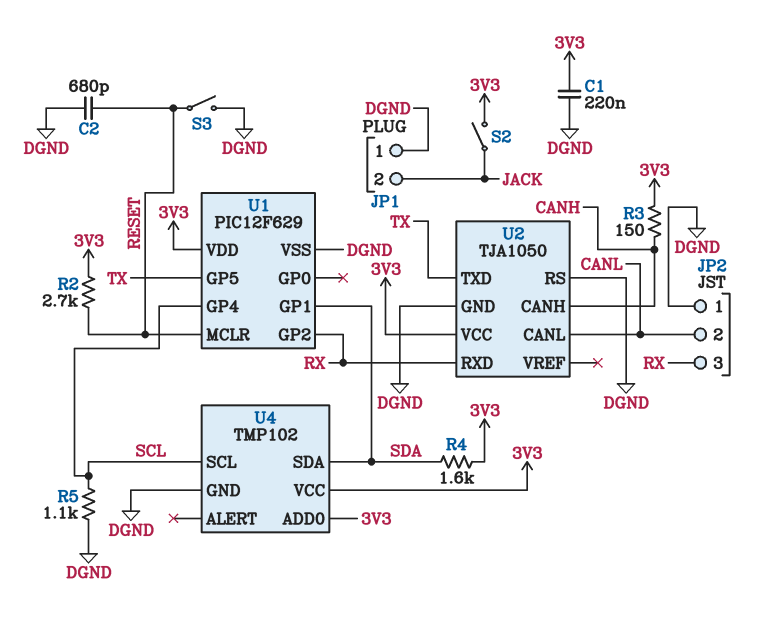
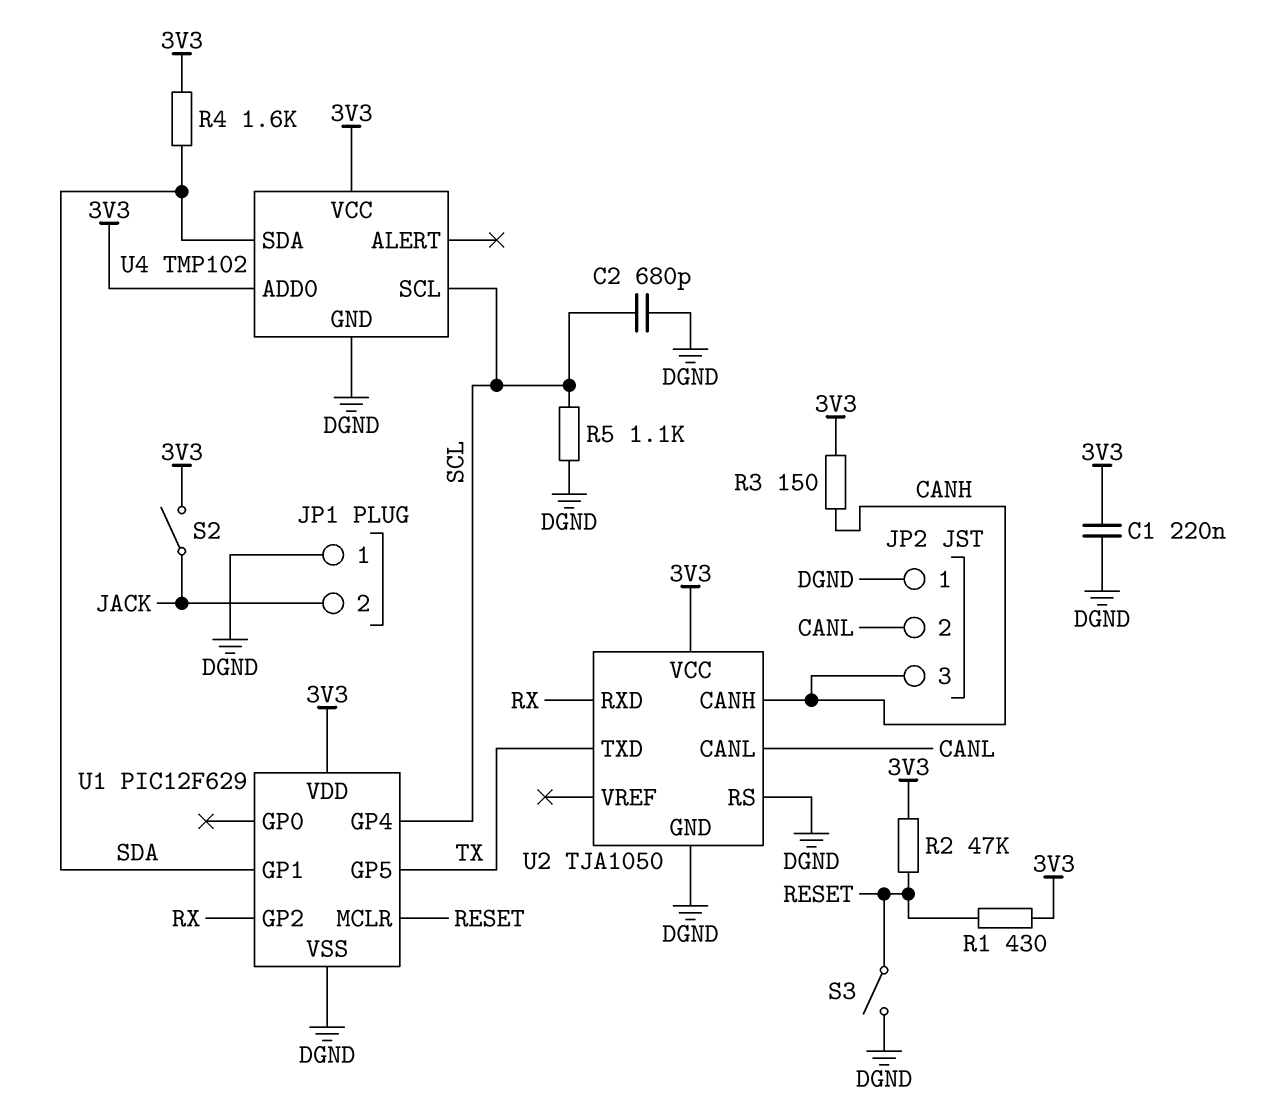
C2: 680pF (DGND, RESET) -> 680pF (DGND, SCL)
JP2 pin 3: RX -> CANH
R1: none -> 430 (3V3, RESET)
R2: 2.7k (3V3, RESET) -> 47k (3V3, RESET)

